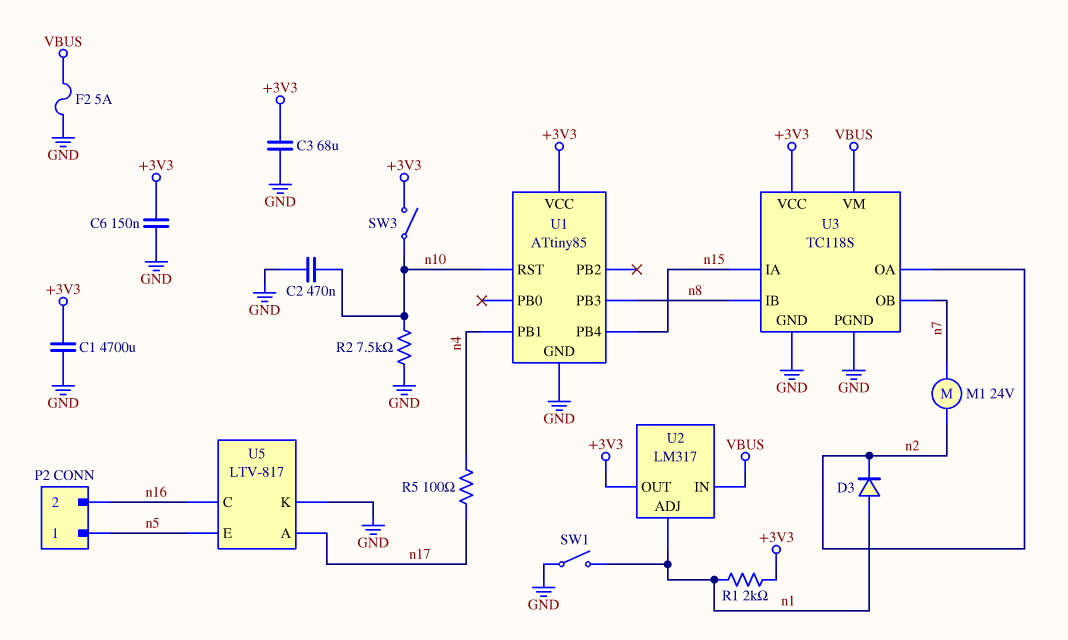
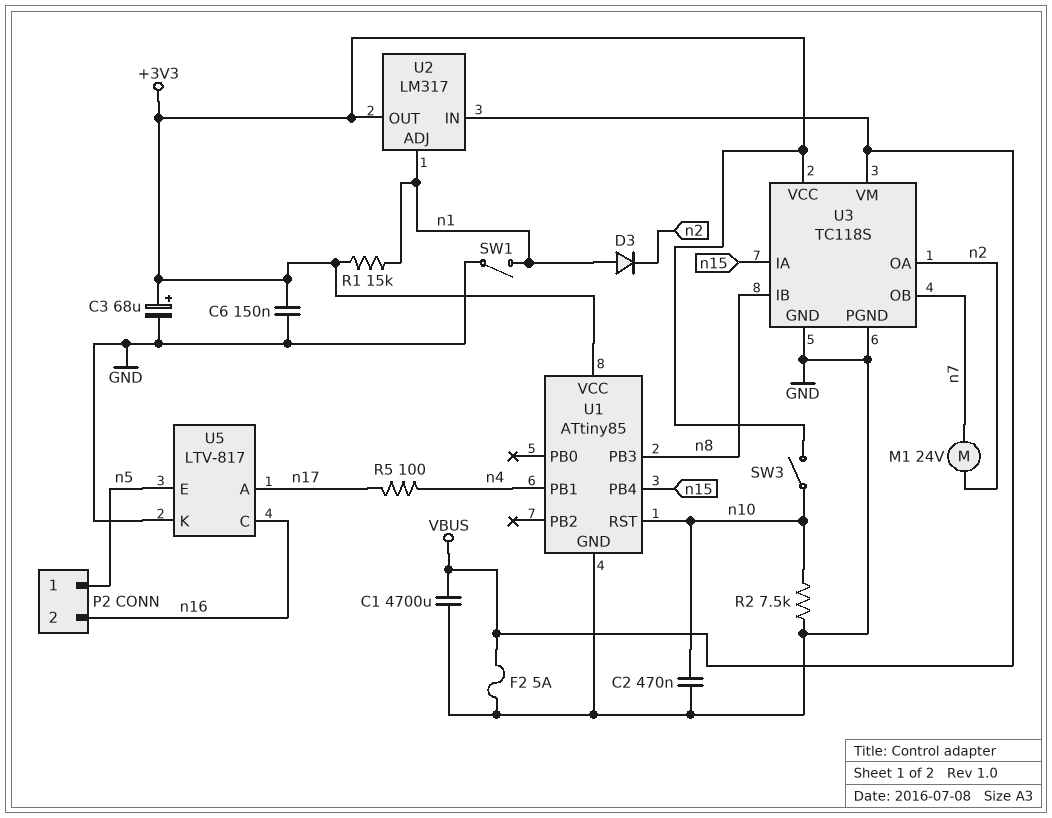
C1: 4700uF (+3V3, GND) -> 4700uF (GND, VBUS)
C3: 68uF (+3V3, GND) -> 68uF (plus +3V3, minus GND)
R1: 2k (+3V3, n1) -> 15k (+3V3, n1)

